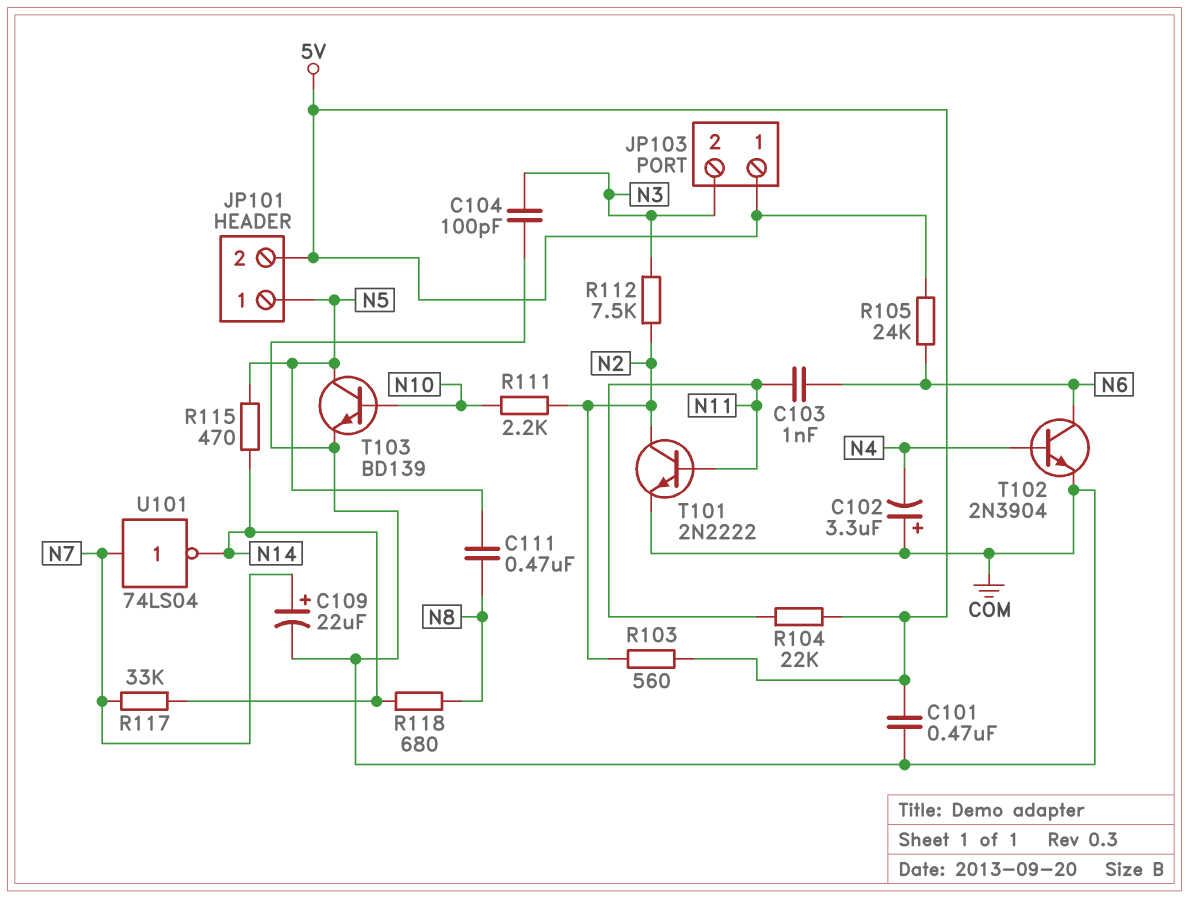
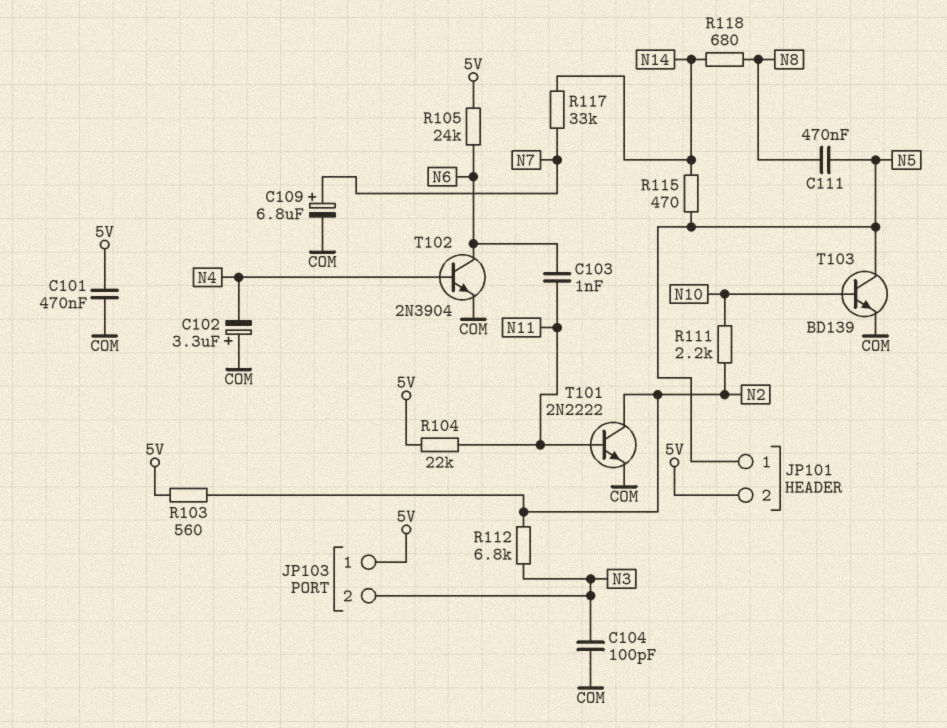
C109: 22uF (plus N7, minus COM) -> 6.8uF (plus N7, minus COM)
R112: 7.5k (N2, N3) -> 6.8k (N2, N3)
U101: NOT 74LS04 (in N7, out N14) -> none

